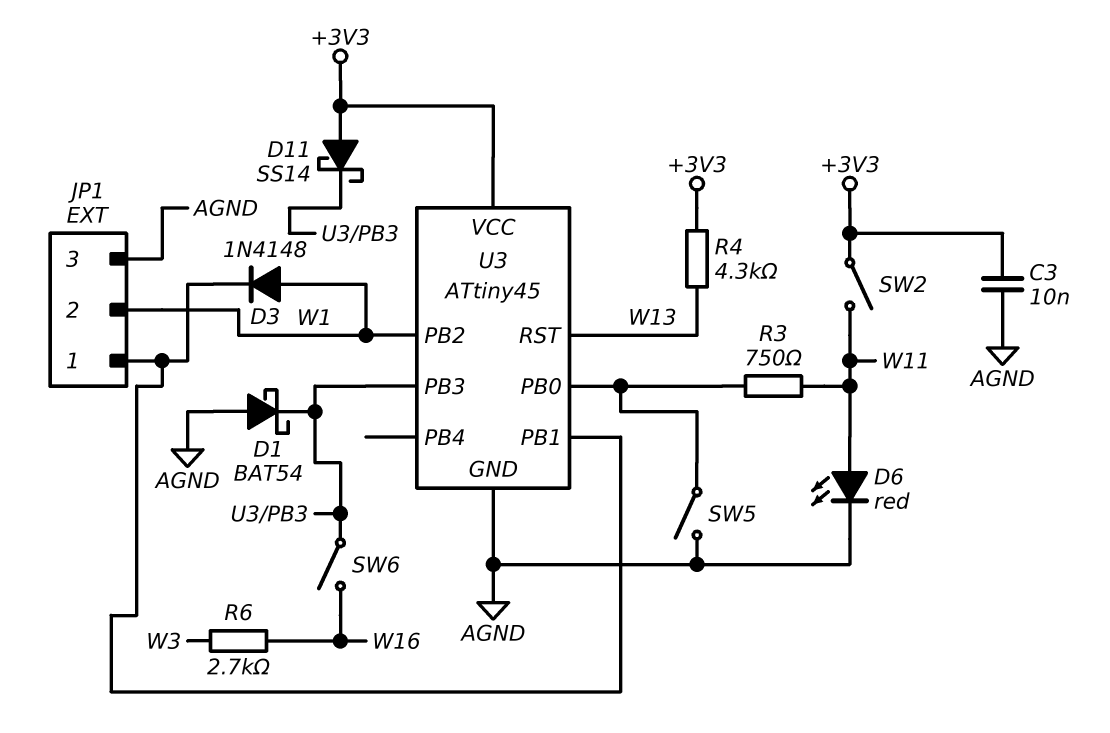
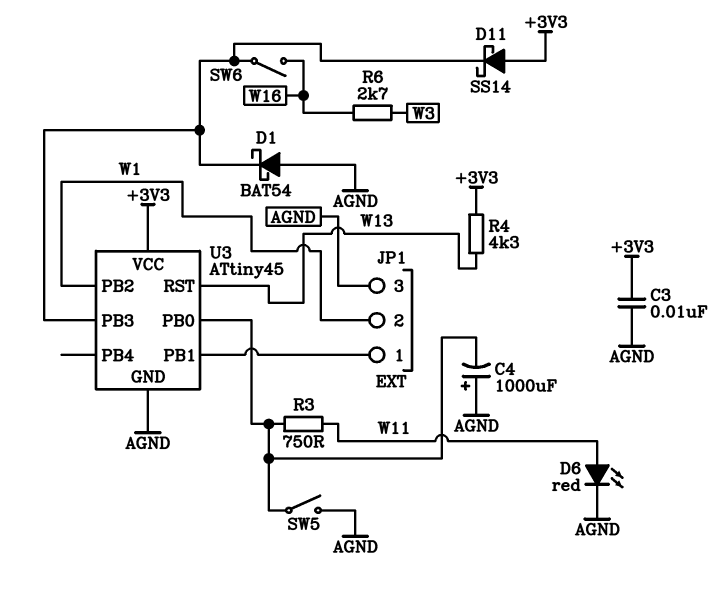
C4: none -> 1000uF (plus AGND, minus U3/PB0)
D3: diode 1N4148 (A W1, K JP1/1) -> none
SW2: switch (+3V3, W11) -> none

